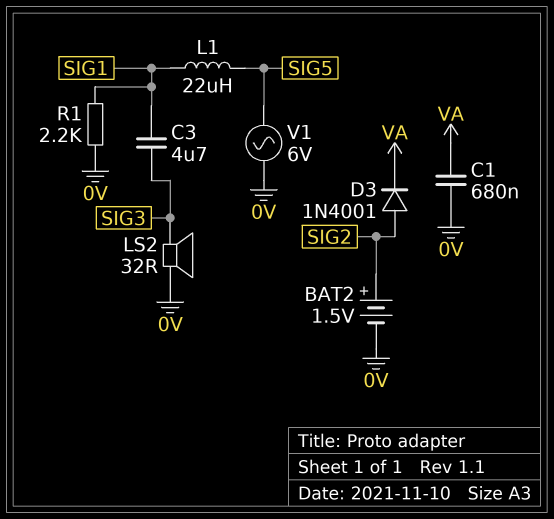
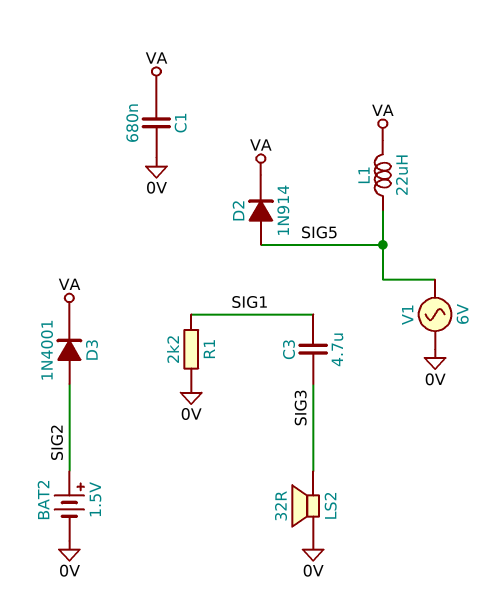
D2: none -> diode 1N914 (A SIG5, K VA)
L1: 22uH (SIG1, SIG5) -> 22uH (SIG5, VA)

